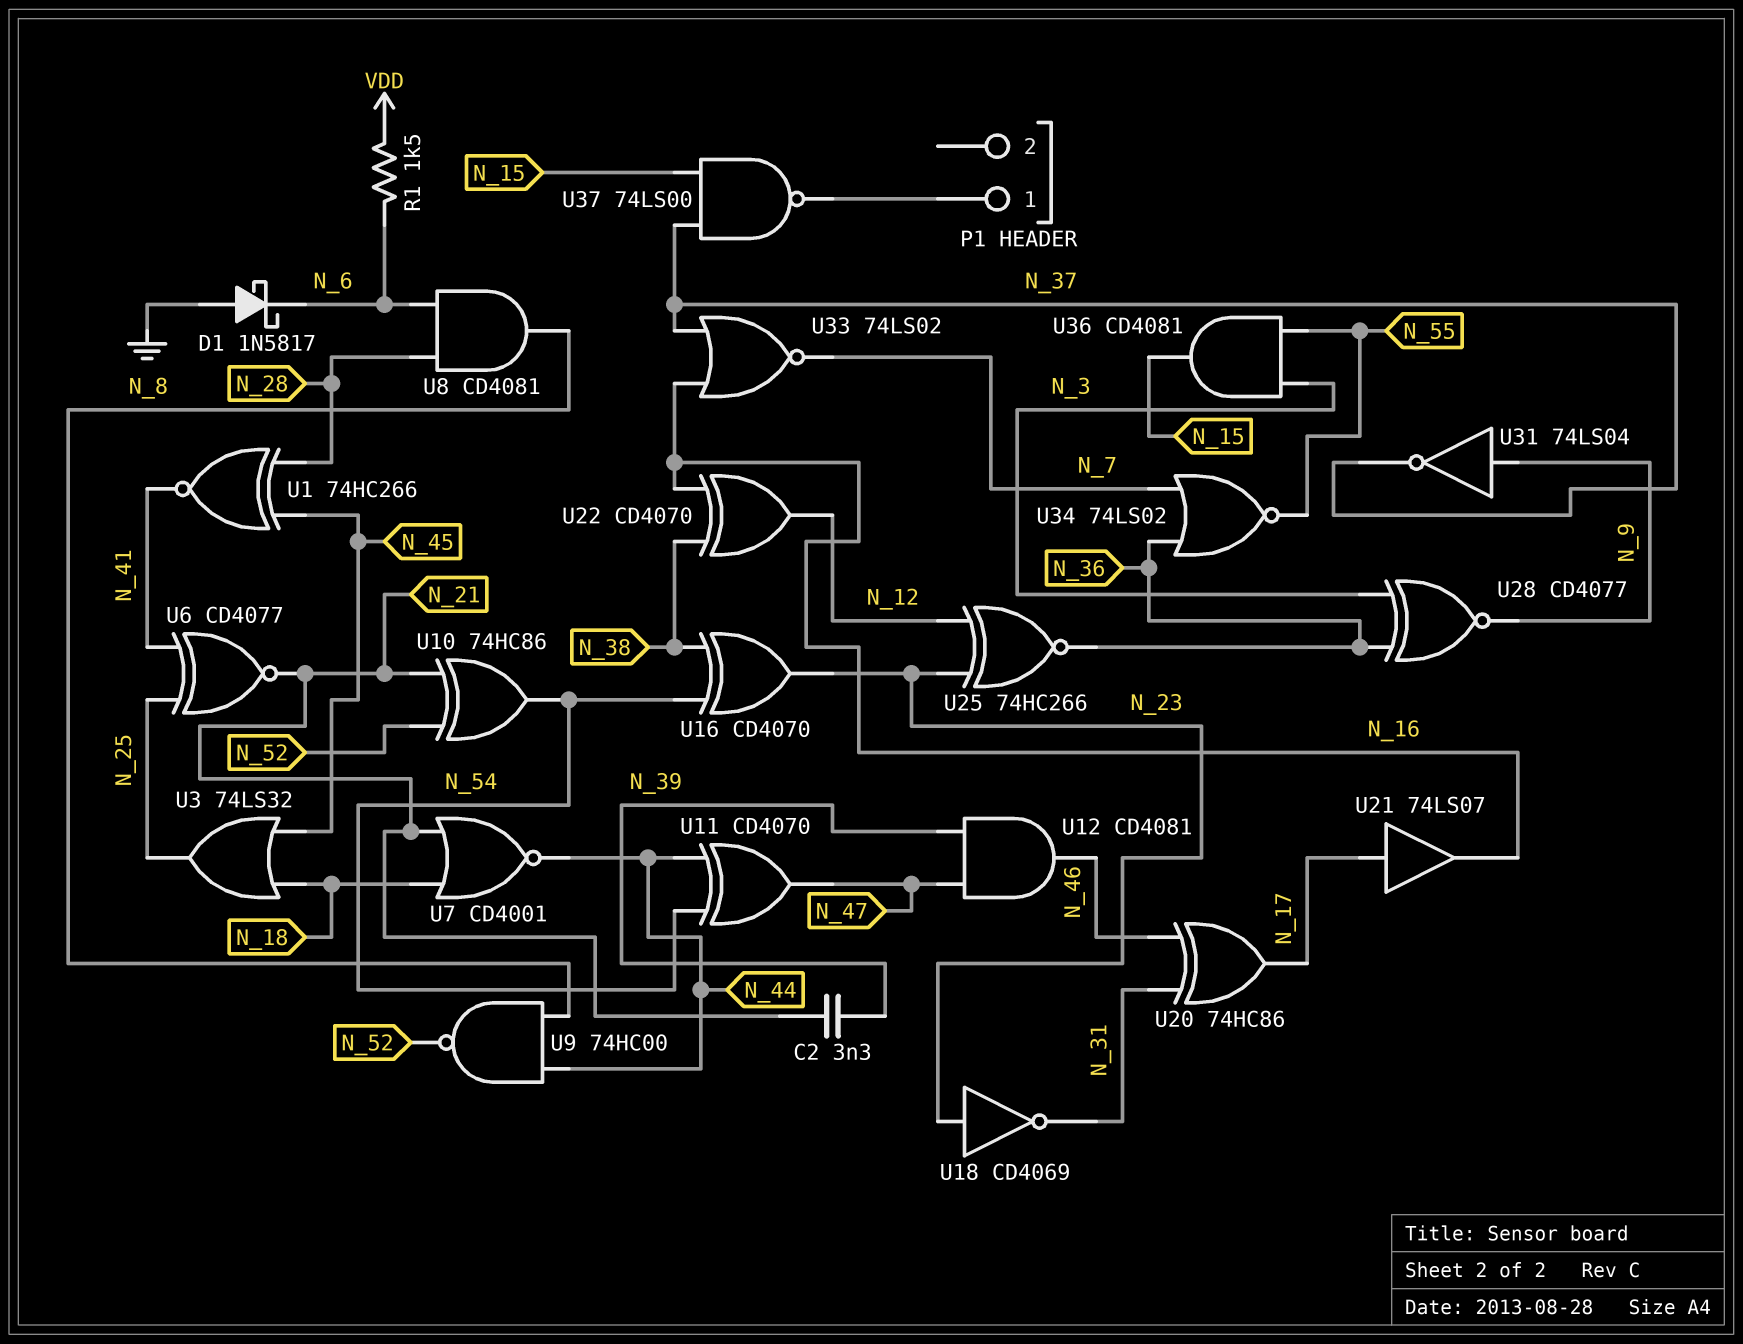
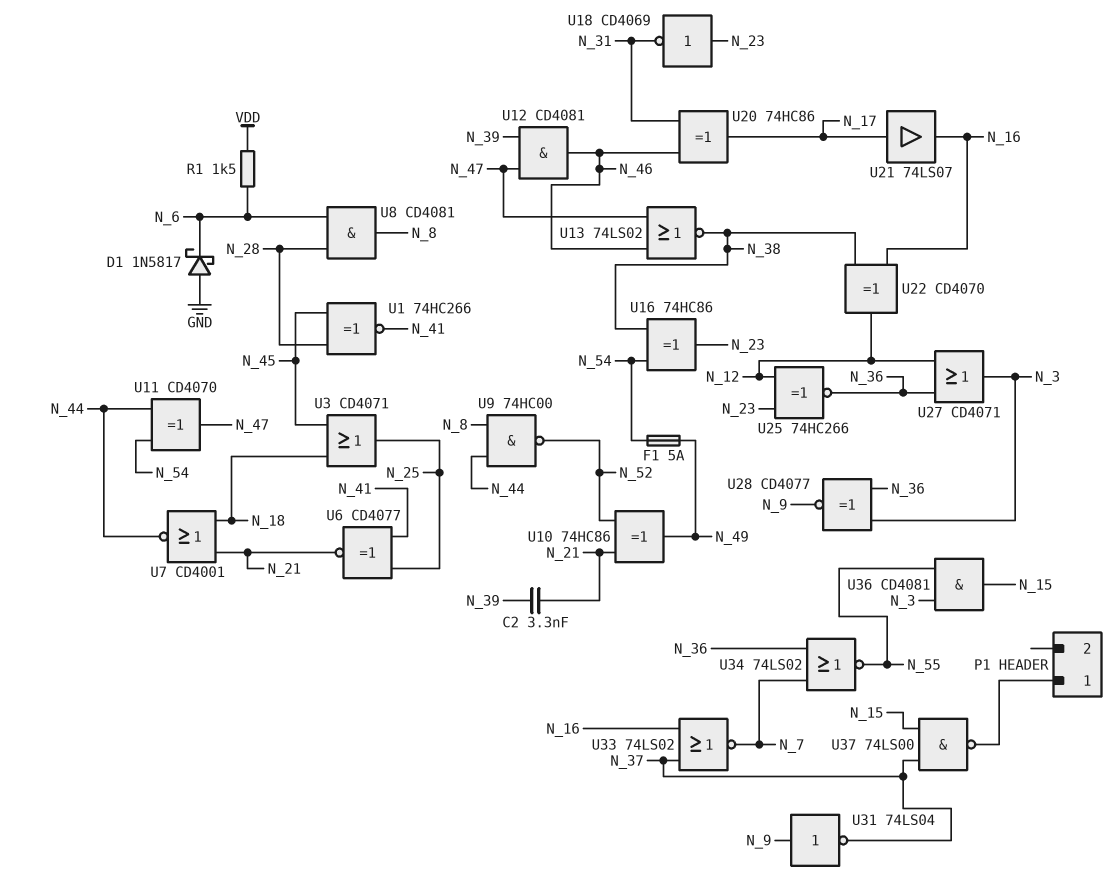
F1: none -> 5A (N_49, N_54)
U3: OR 74LS32 (in N_18, in N_45, out N_25) -> OR CD4071 (in N_18, in N_45, out N_25)
U10: XOR 74HC86 (in N_21, in N_52, out N_54) -> XOR 74HC86 (in N_21, in N_52, out N_49)
U13: none -> NOR 74LS02 (in N_46, in N_47, out N_38)
U16: XOR CD4070 (in N_38, in N_54, out N_23) -> XOR 74HC86 (in N_38, in N_54, out N_23)
U27: none -> OR CD4071 (in N_12, in N_36, out N_3)

